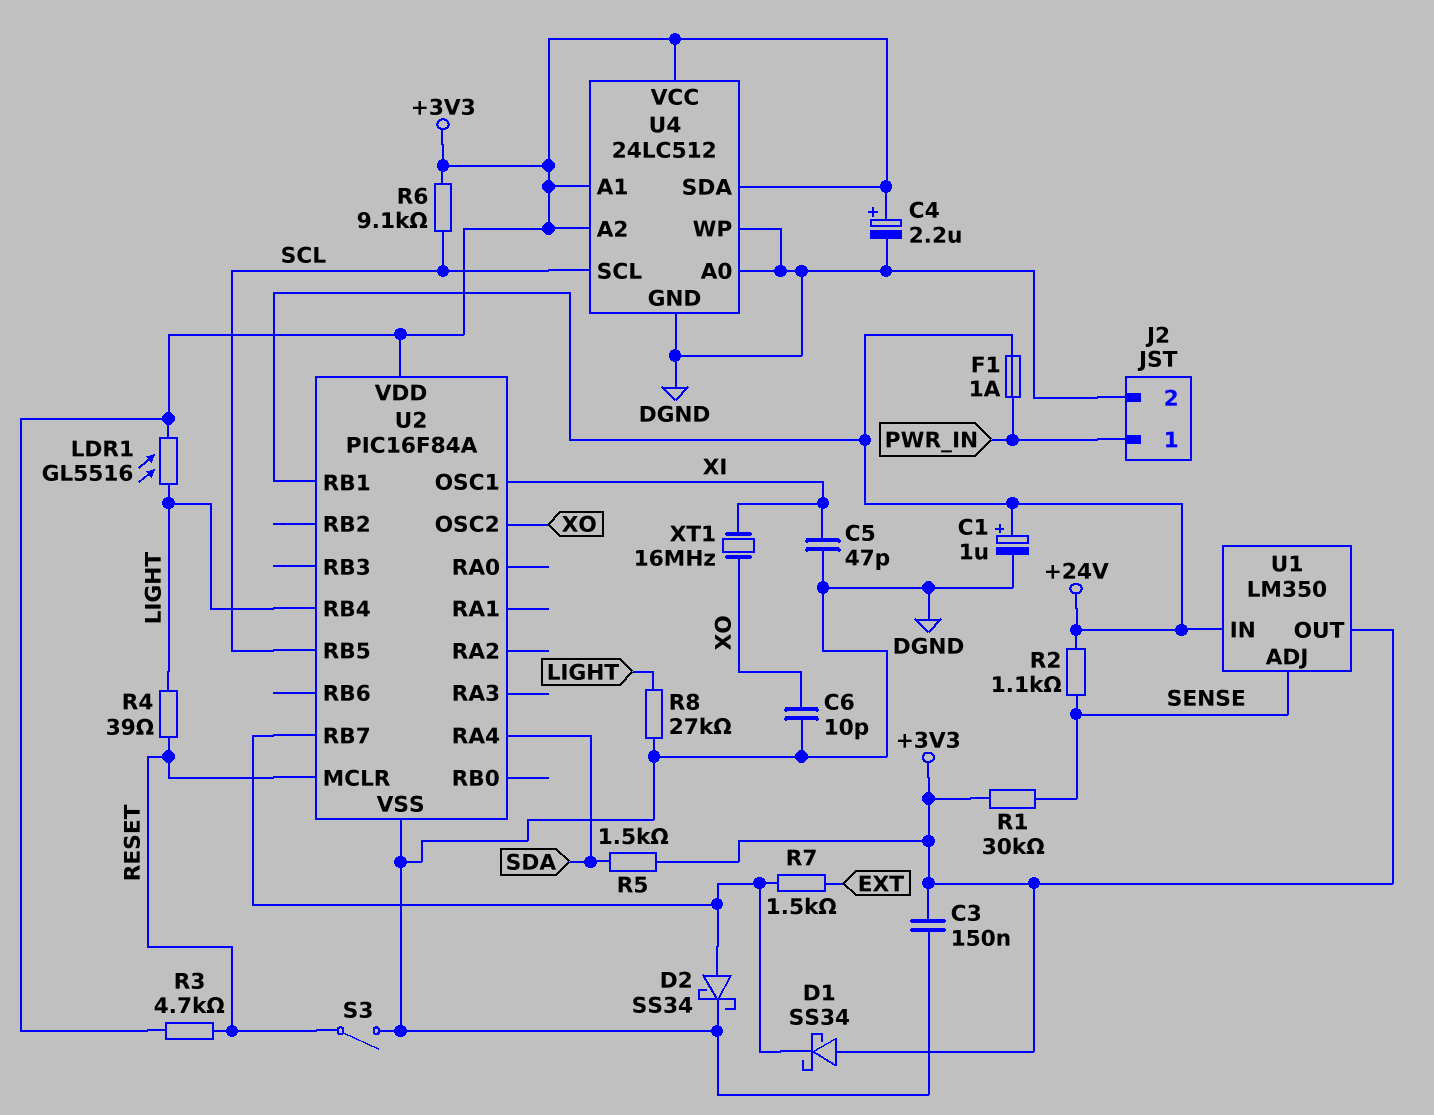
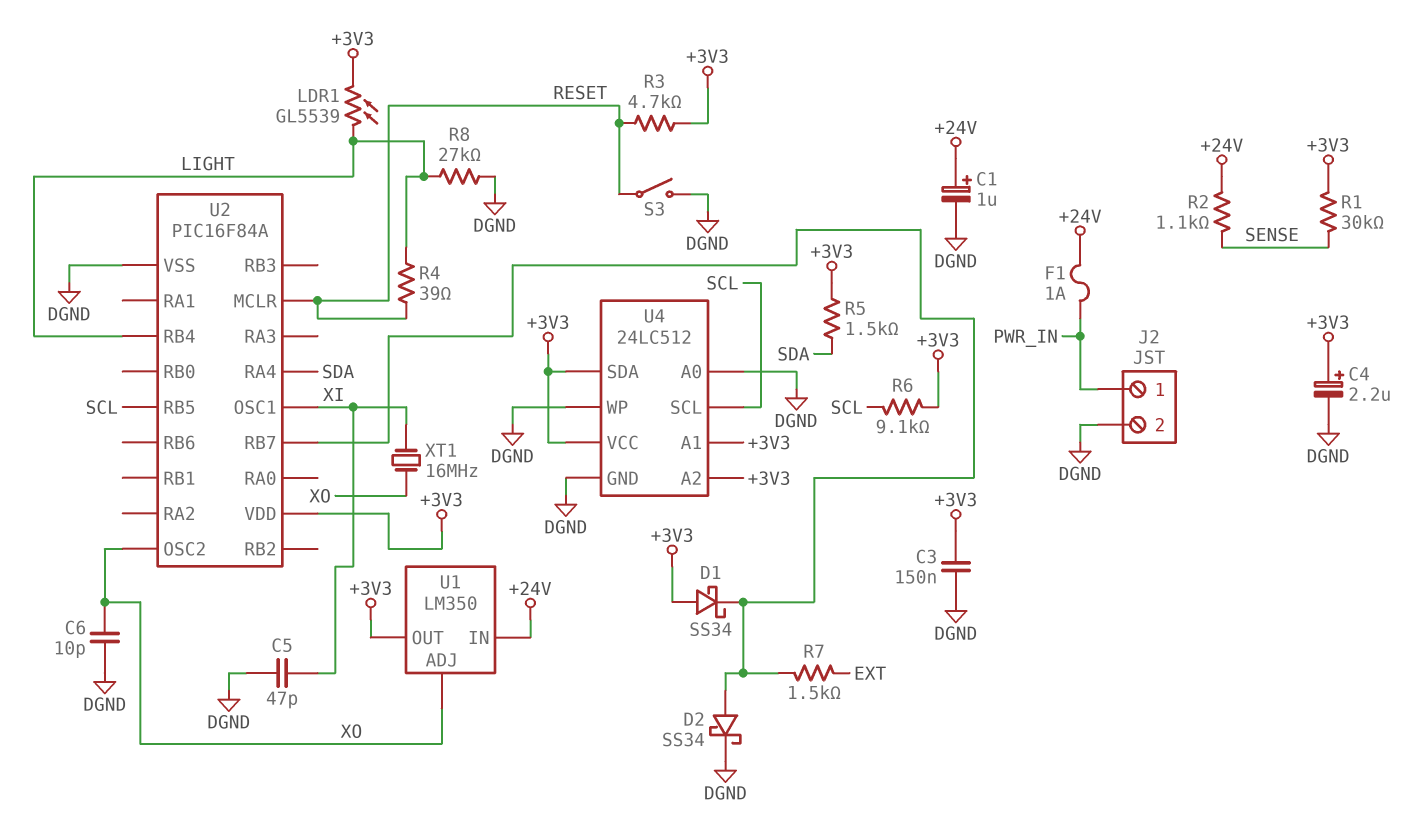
LDR1: GL5516 (+3V3, LIGHT) -> GL5539 (+3V3, LIGHT)
U1 pin ADJ: SENSE -> XO
U2 pin RB1: +24V -> none

